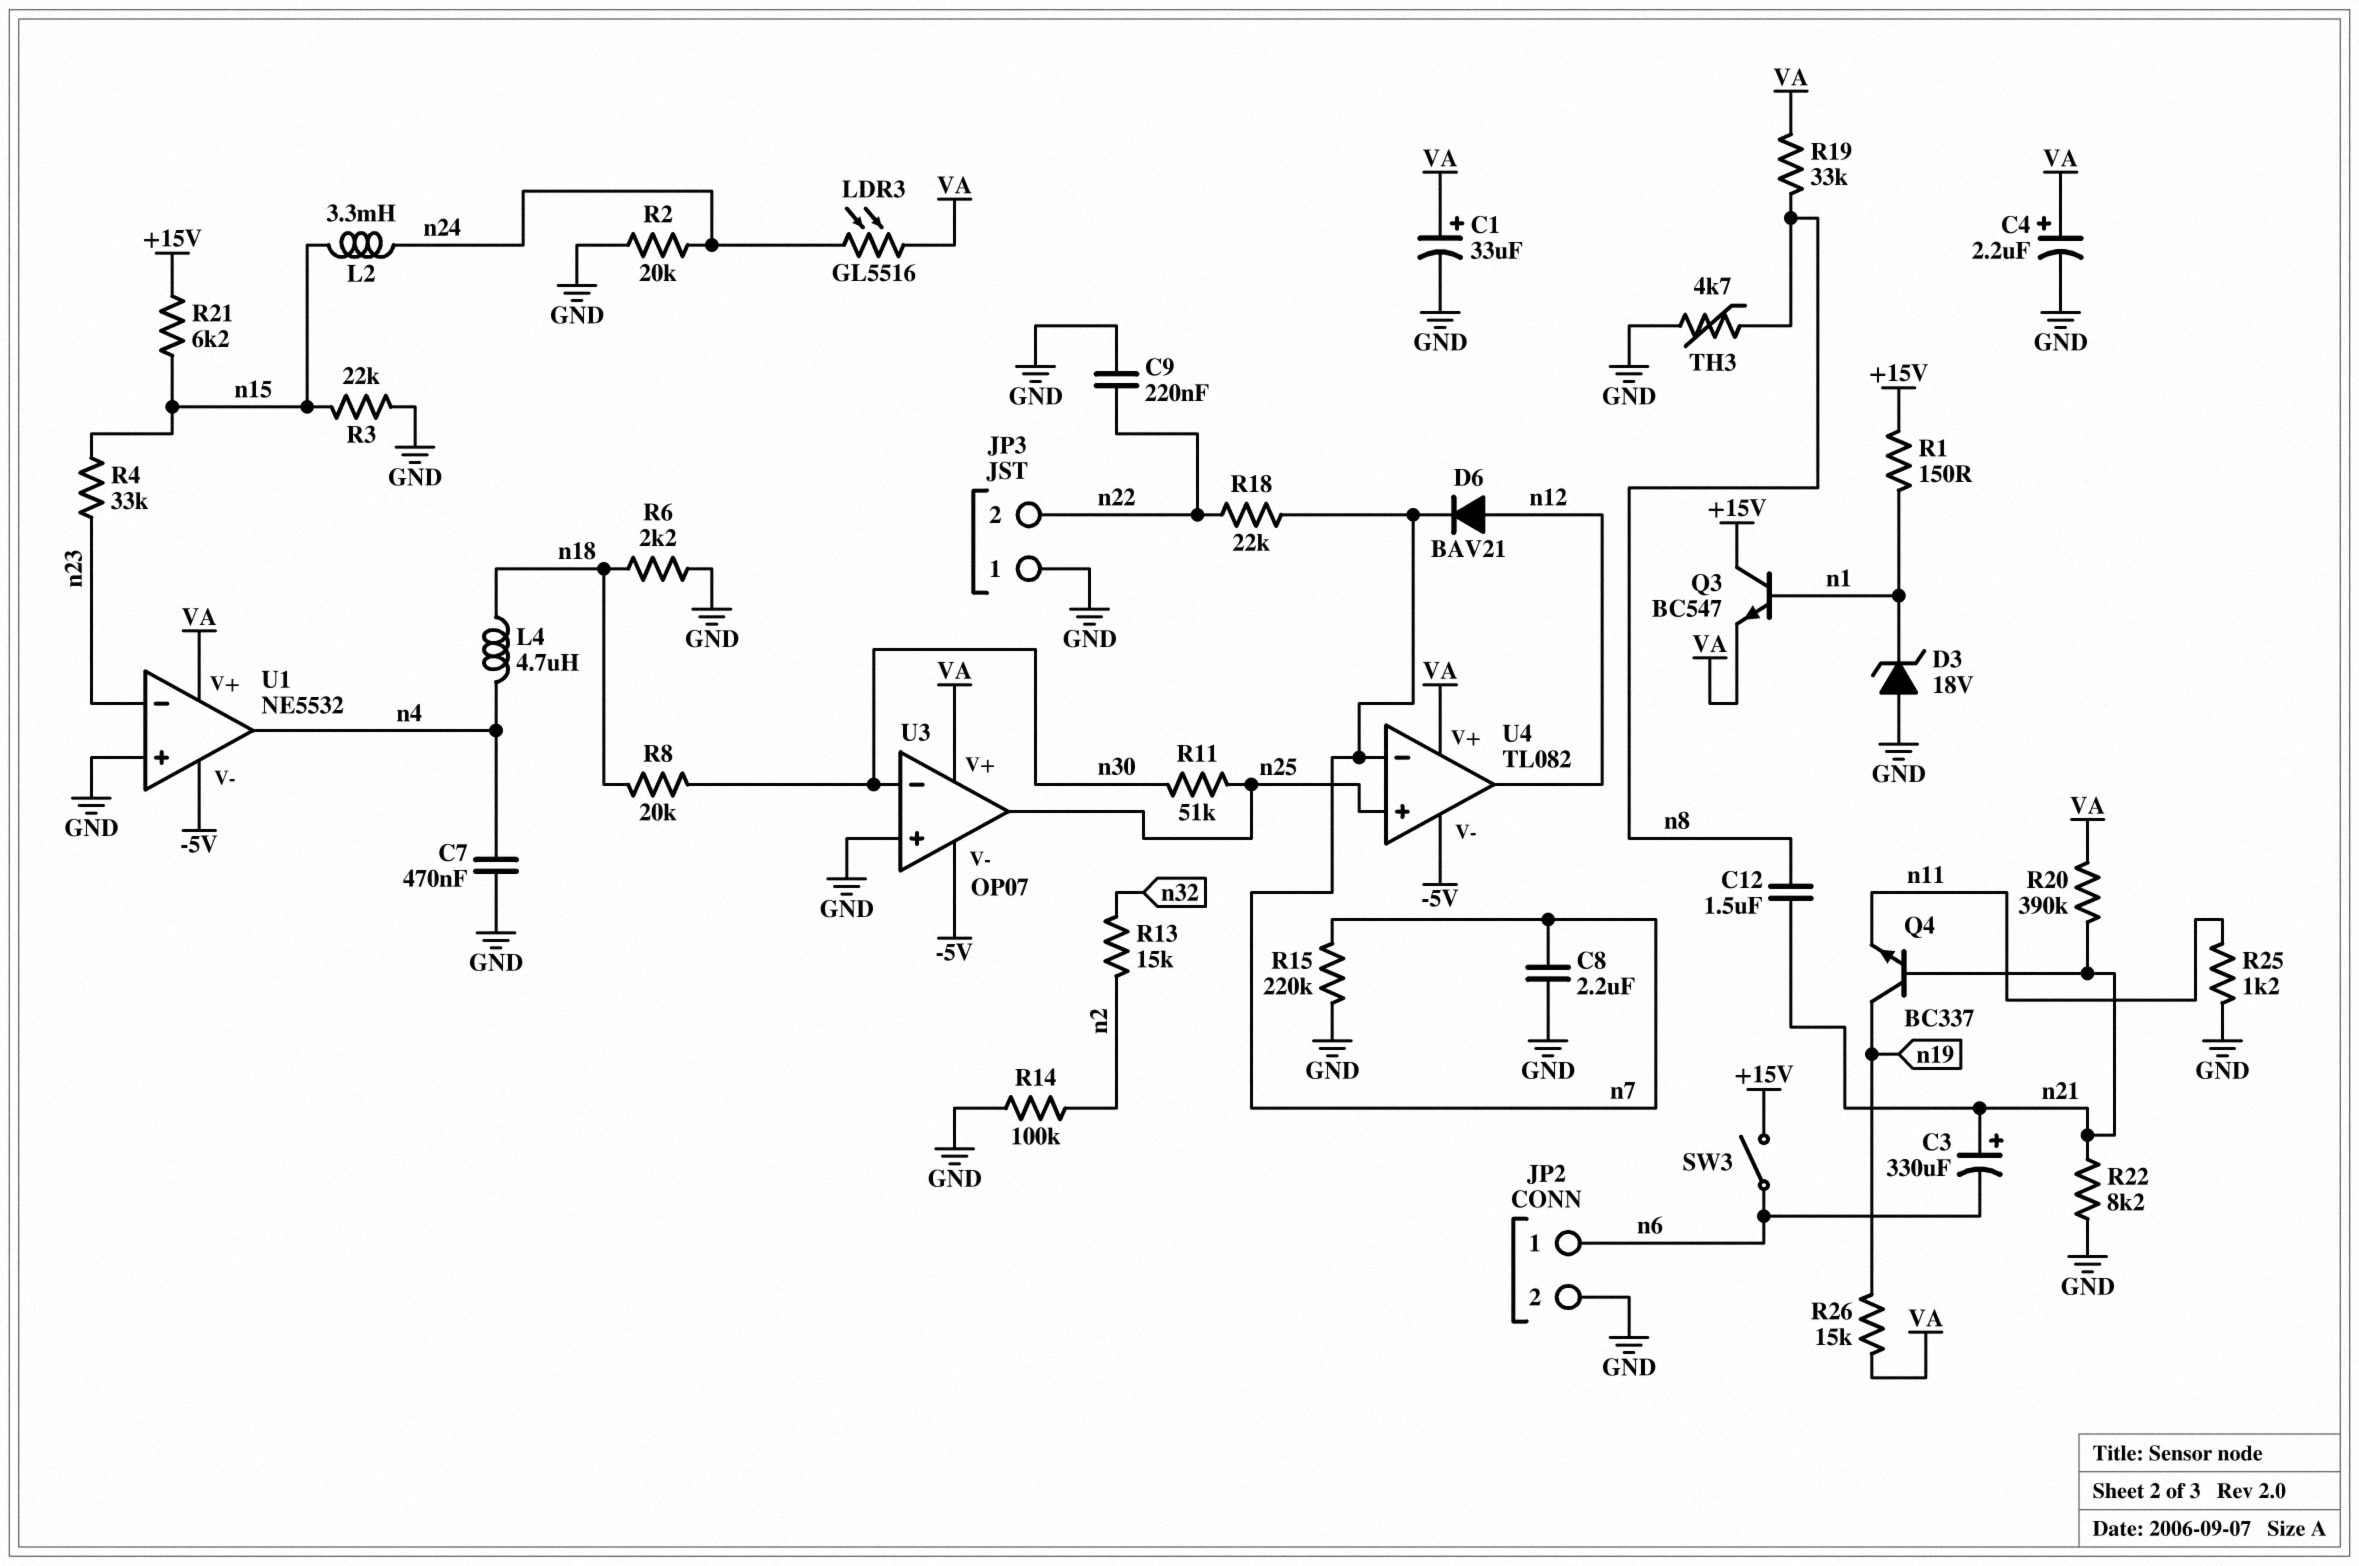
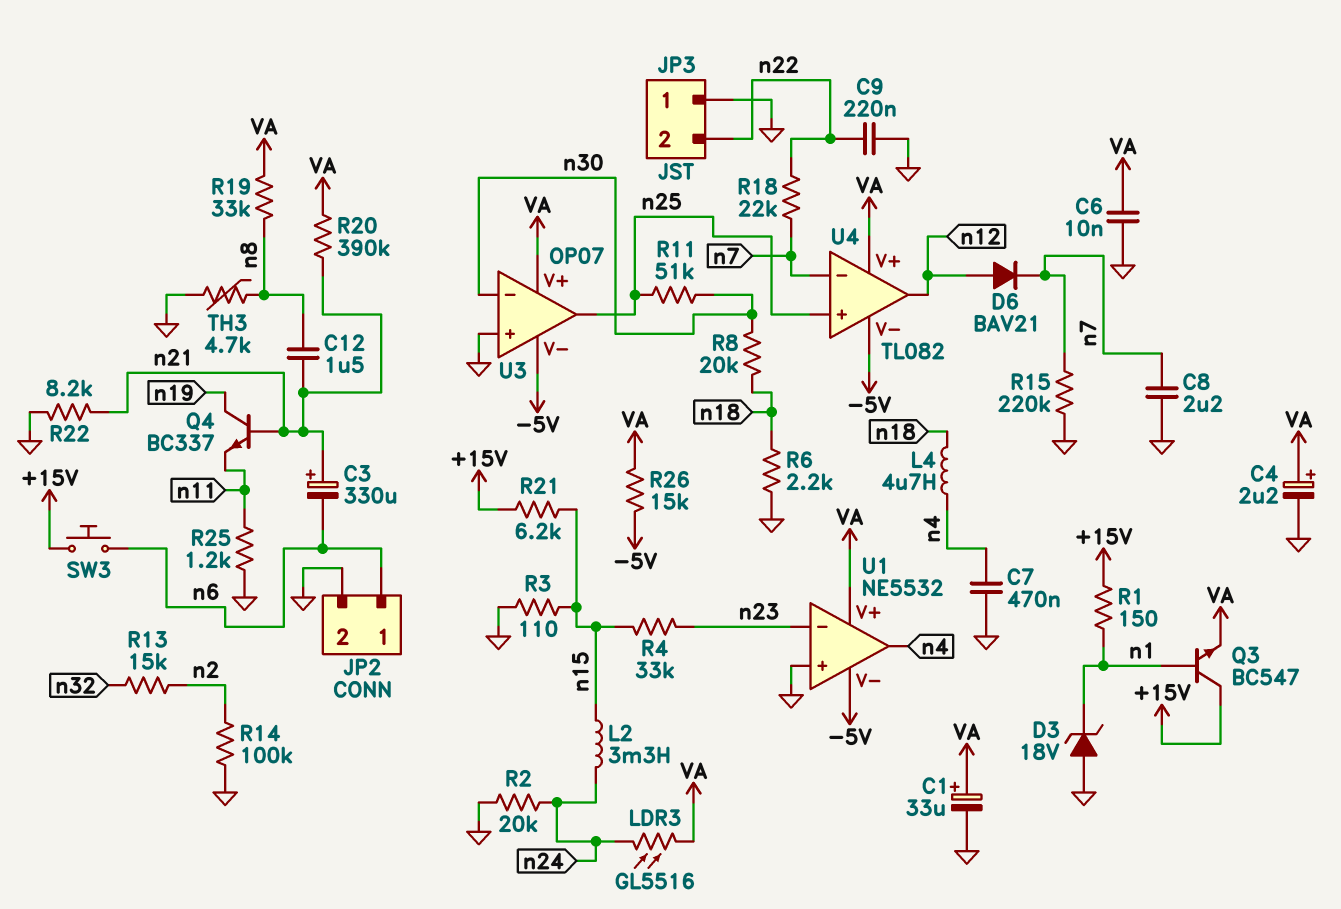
C6: none -> 10nF (GND, VA)
R3: 22k (GND, n15) -> 110 (GND, n15)
R26: 15k (VA, n19) -> 15k (-5V, VA)
SW3: switch (+15V, n6) -> button (+15V, n6)

